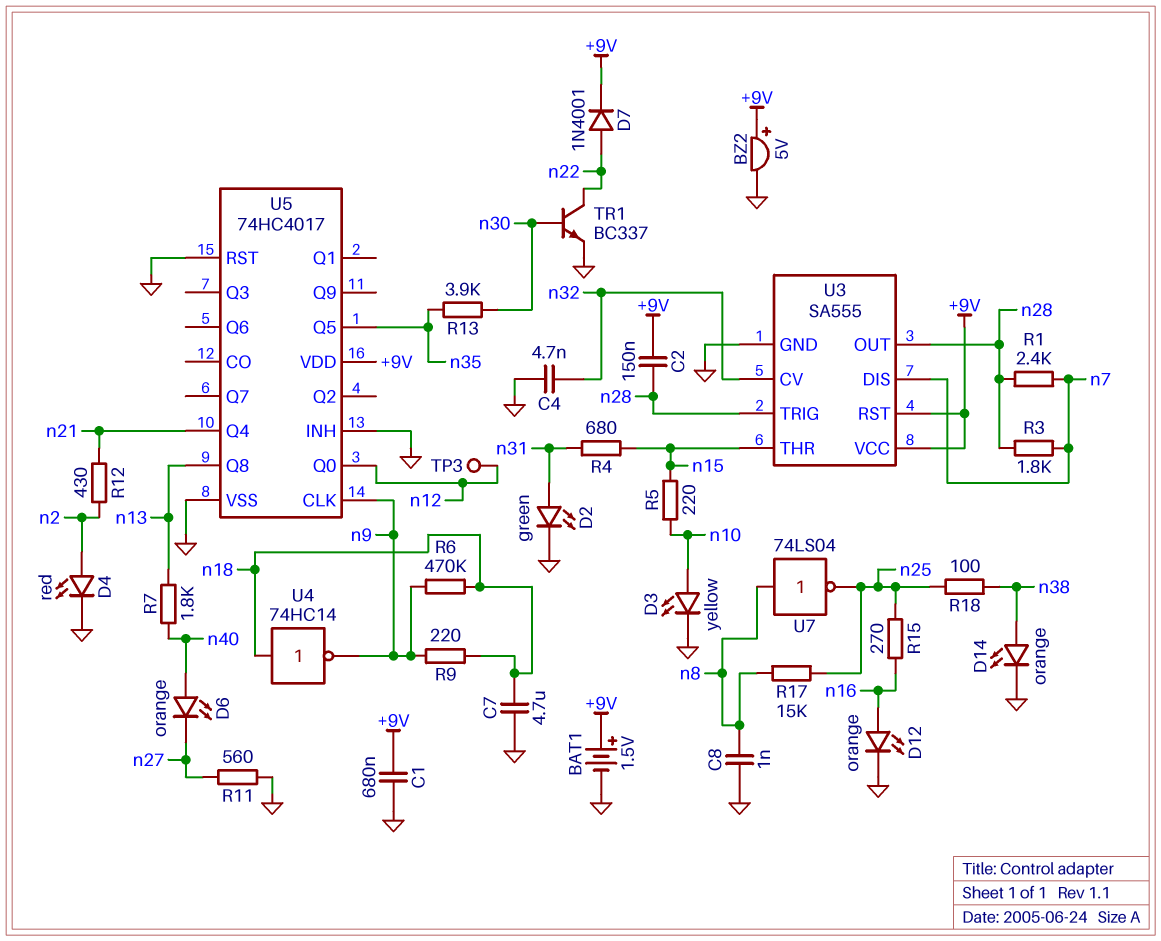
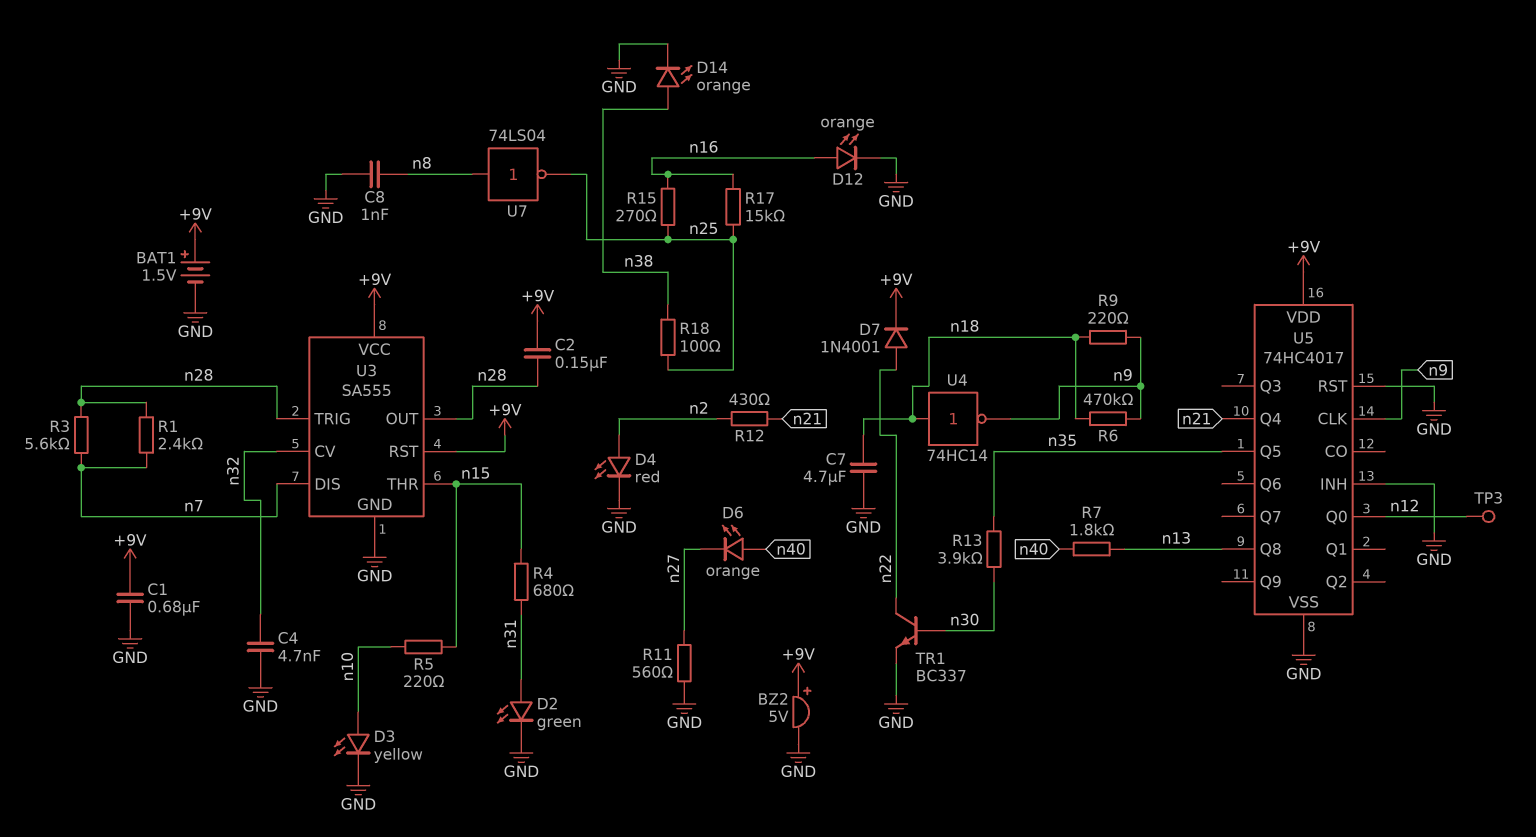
R3: 1.8k (n7, n28) -> 5.6k (n7, n28)
R17: 15k (n8, n25) -> 15k (n16, n25)

